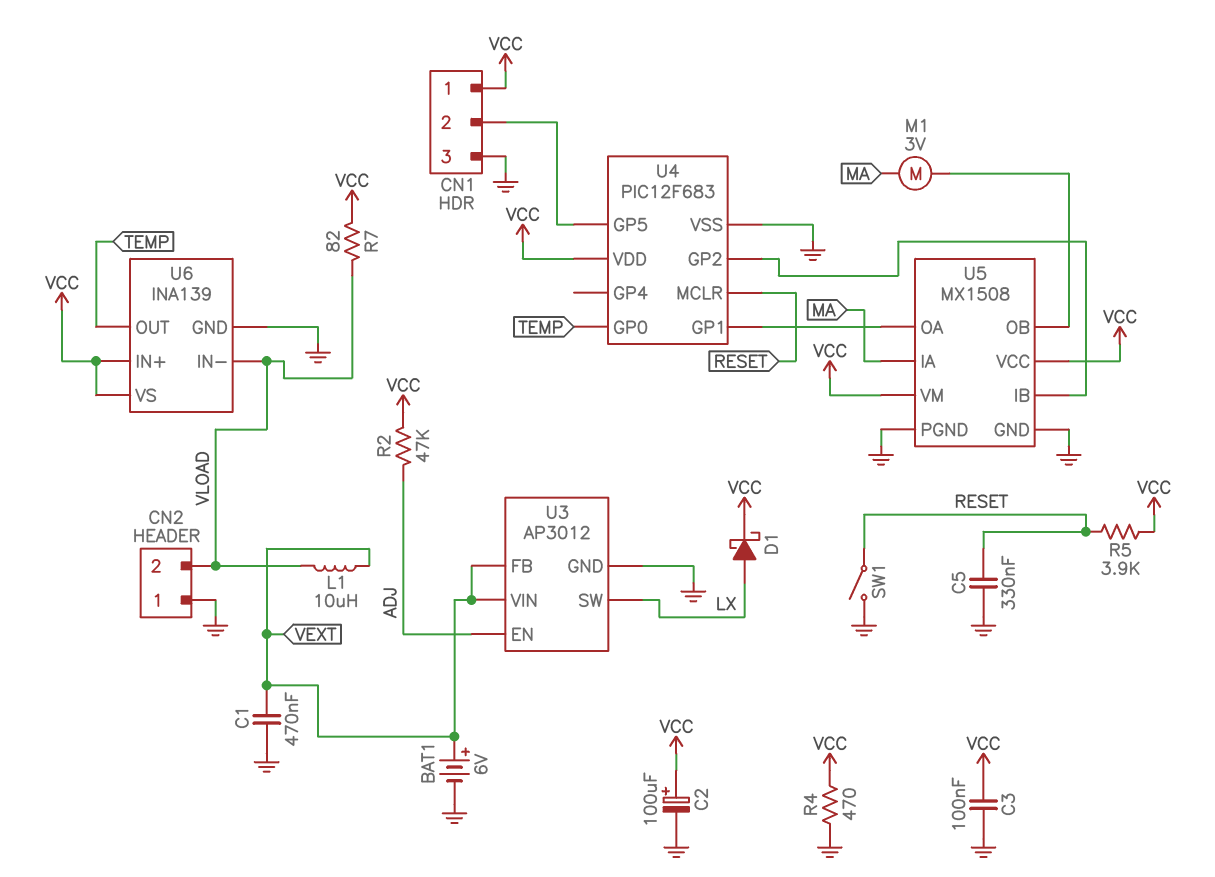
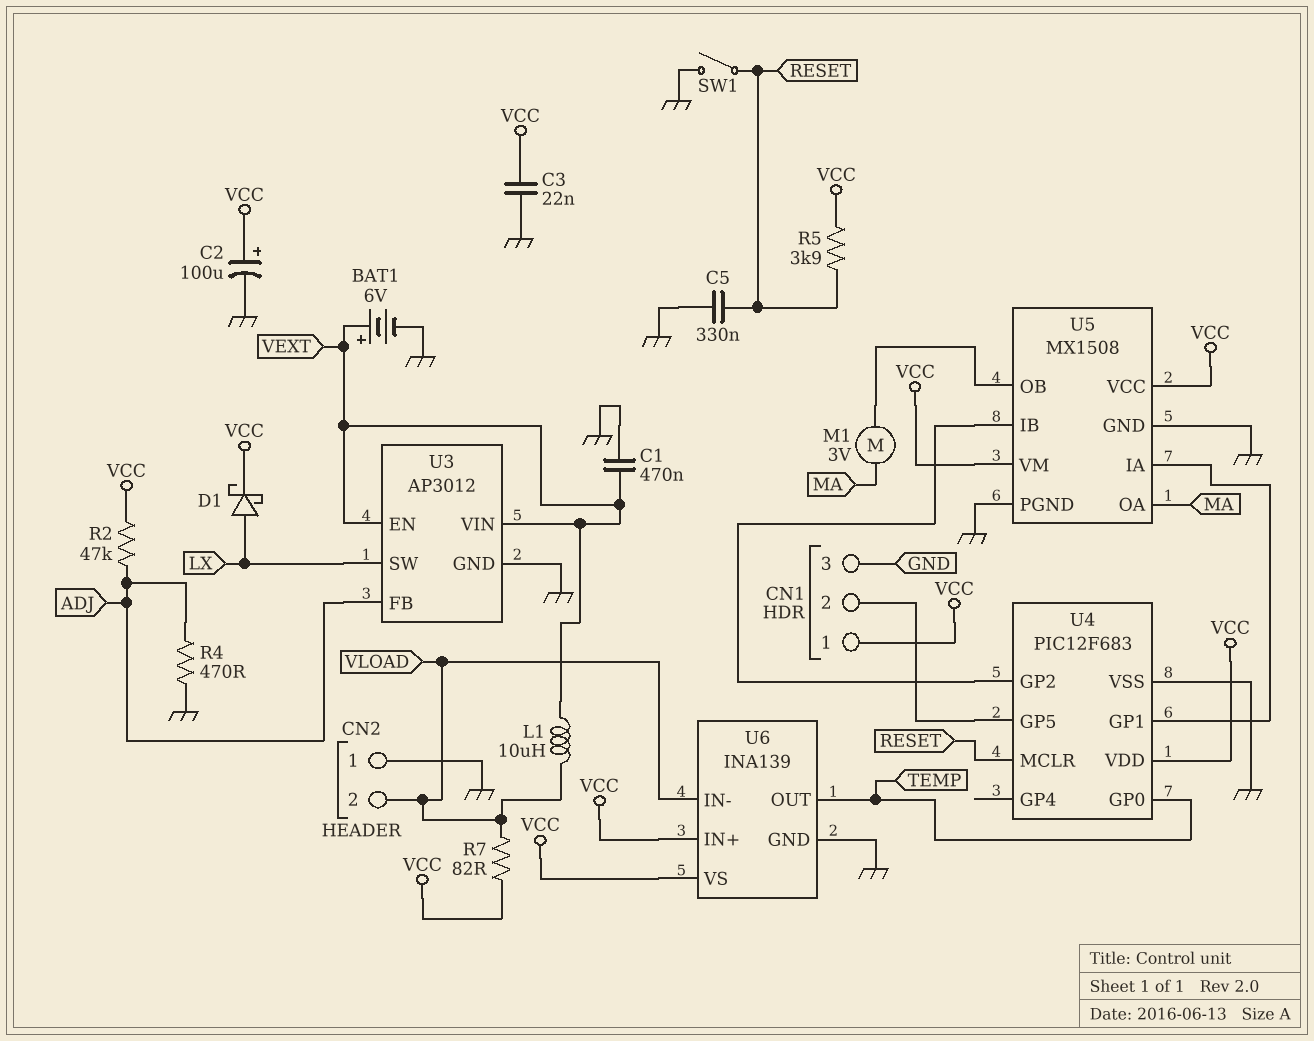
C3: 100nF (GND, VCC) -> 22nF (GND, VCC)
R4: 470 (GND, VCC) -> 470 (ADJ, GND)
U3 pin EN: ADJ -> VEXT
U3 pin FB: VEXT -> ADJ
U5 pin IA: MA -> U4/GP1
U5 pin OA: U4/GP1 -> MA

